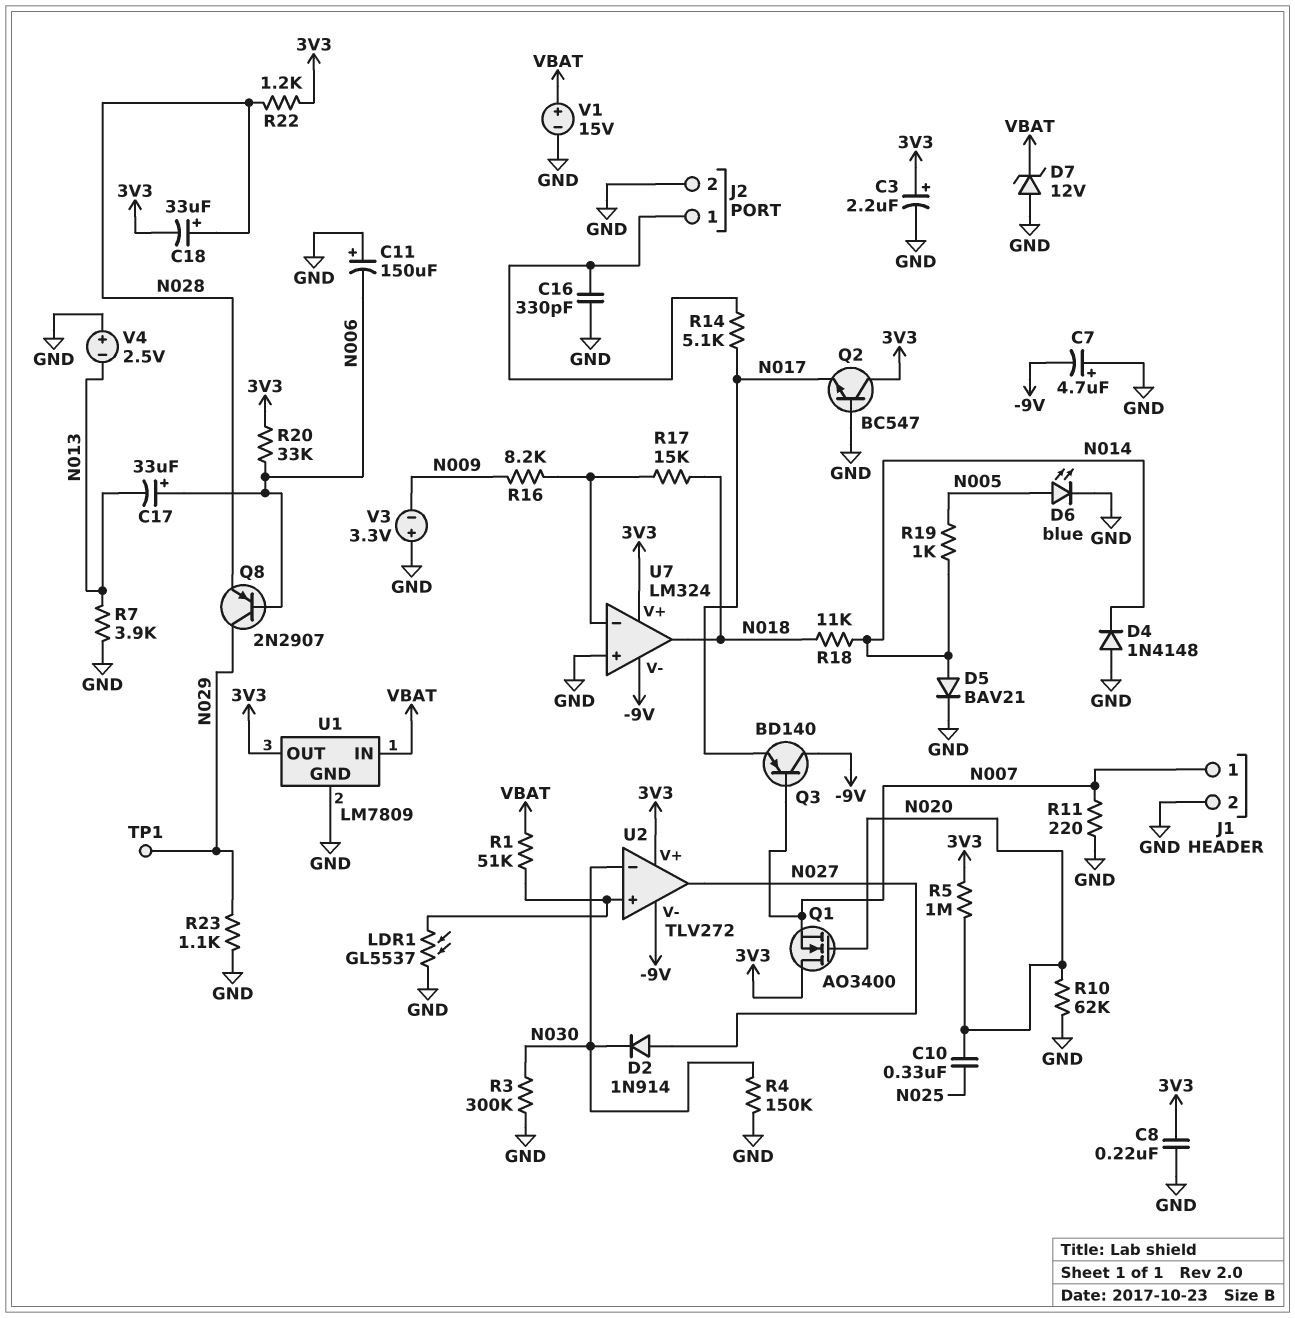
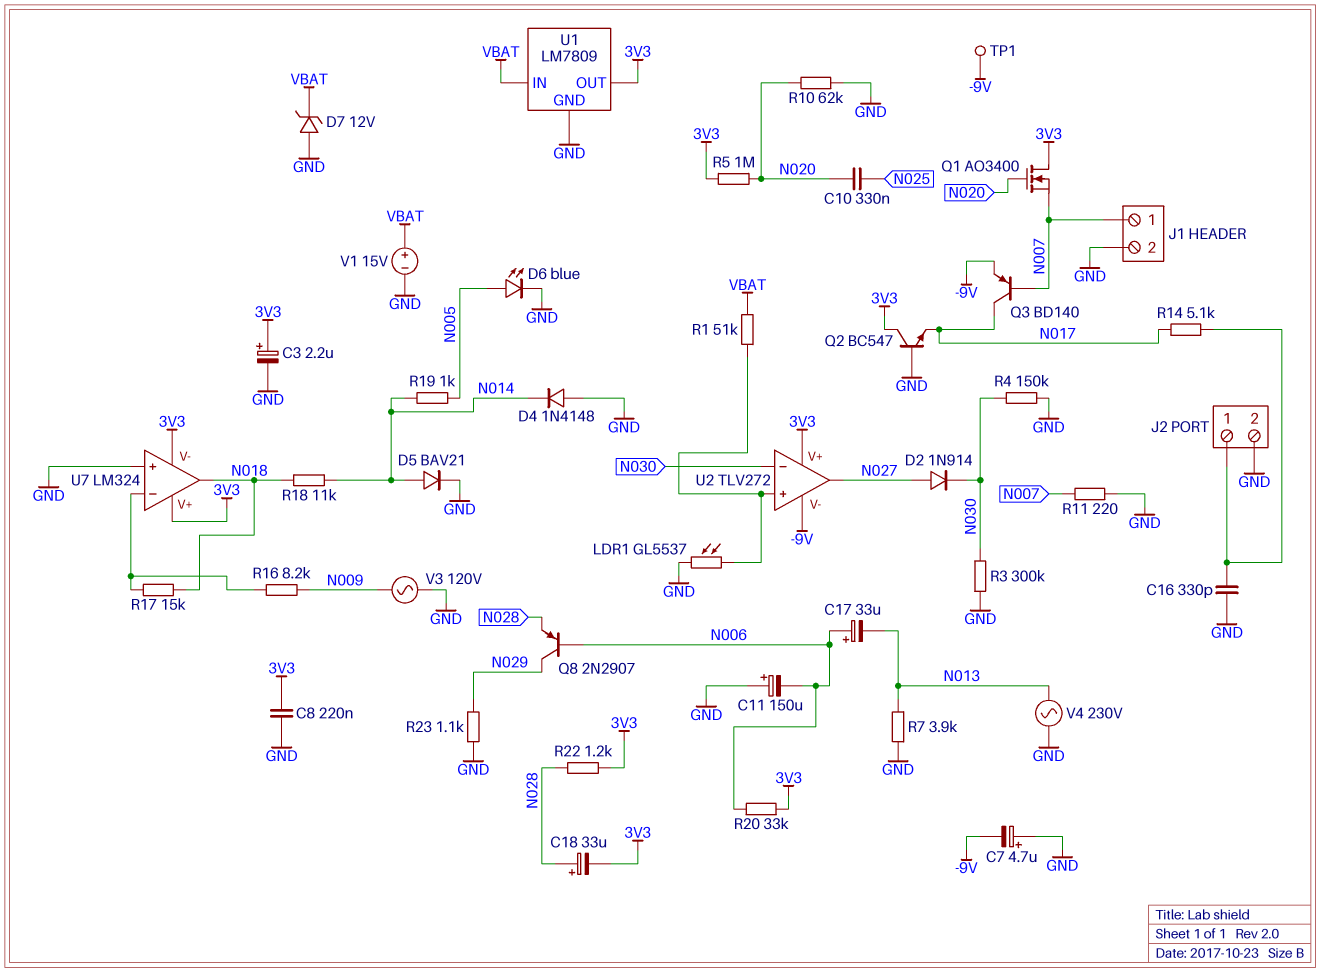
Q3: PNP BD140 (B N007, C -9V, E N017) -> PNP BD140 (B N007, C N017, E -9V)
TP1: test point (N029) -> test point (-9V)
U7 pin V-: -9V -> 3V3
V3: 3.3V (plus GND, minus N009) -> AC 120V (GND, N009)
V4: 2.5V (plus GND, minus N013) -> AC 230V (GND, N013)

